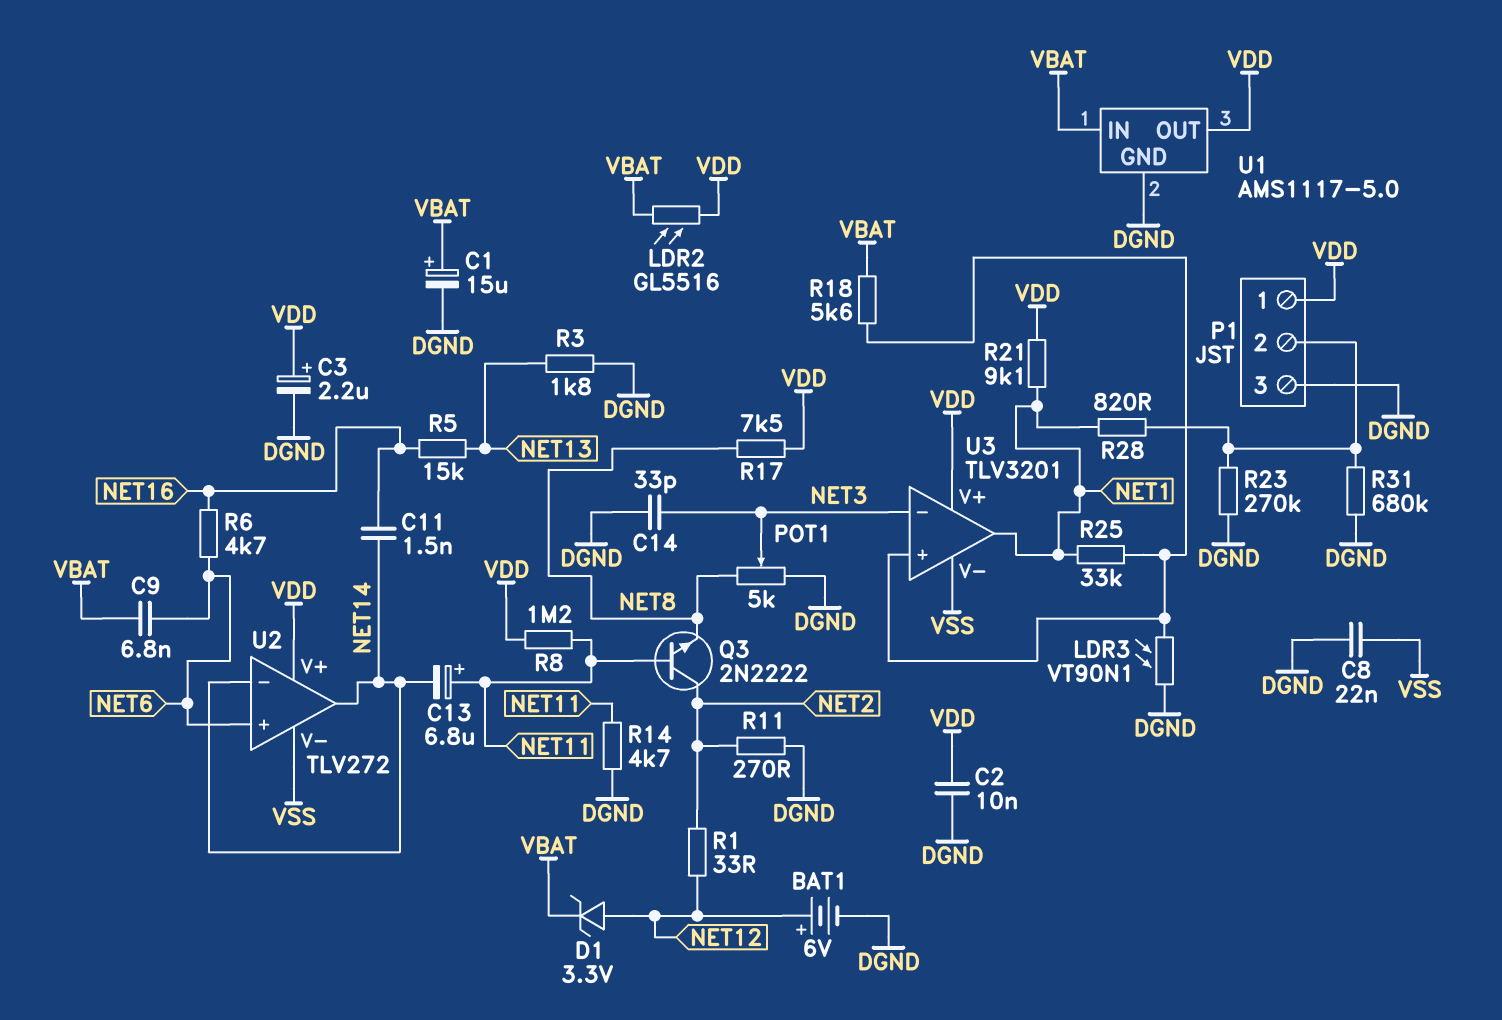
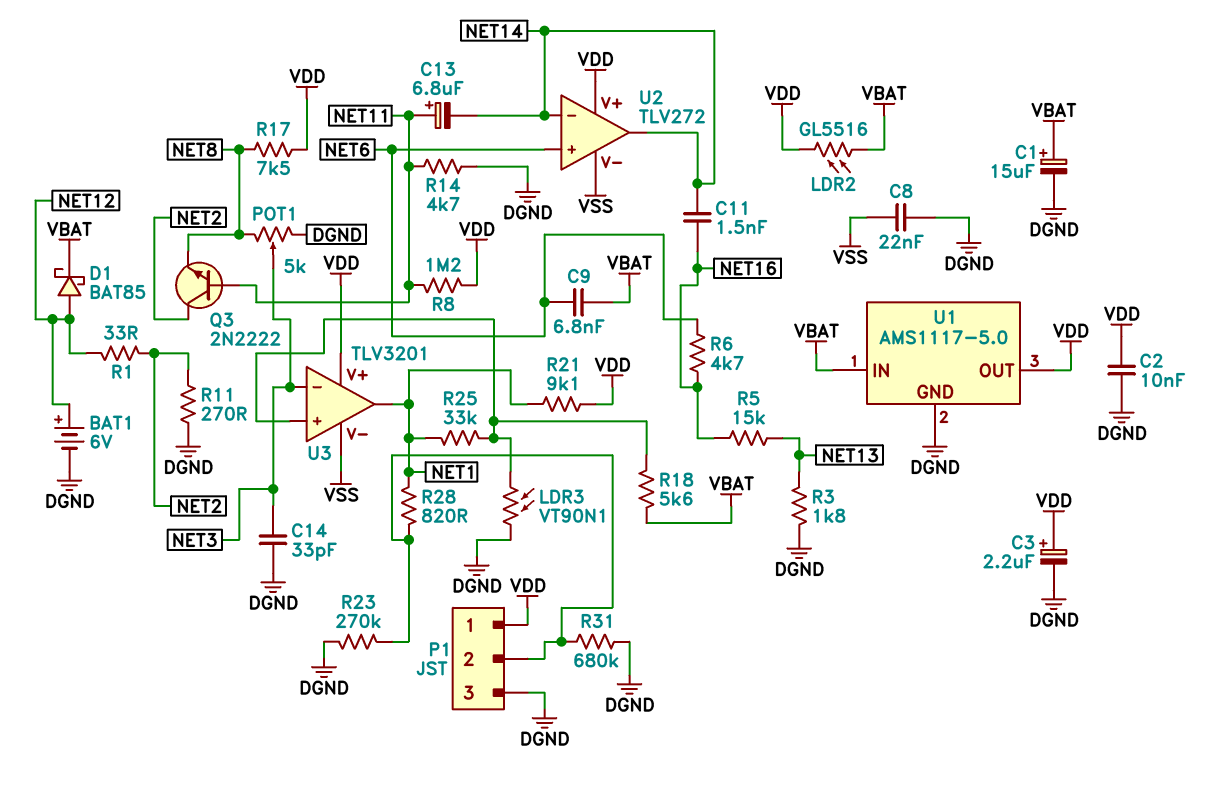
D1: zener 3.3V (A NET12, K VBAT) -> schottky BAT85 (A NET12, K VBAT)

